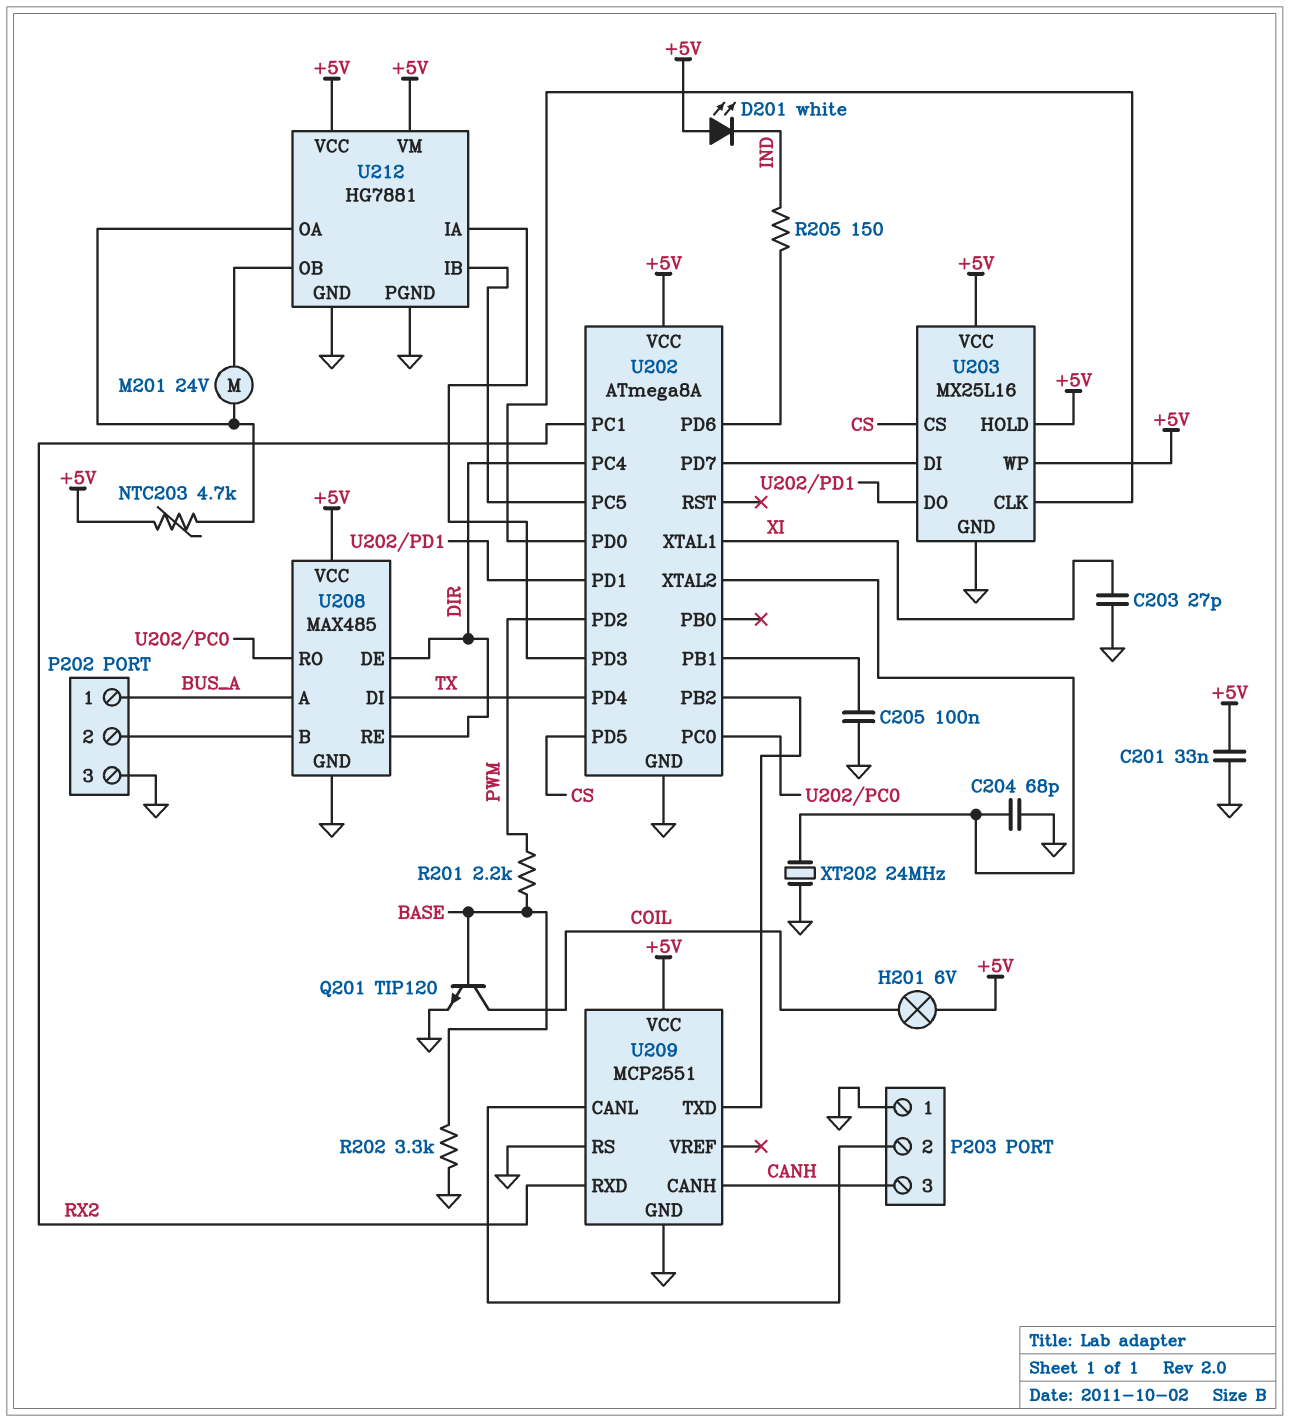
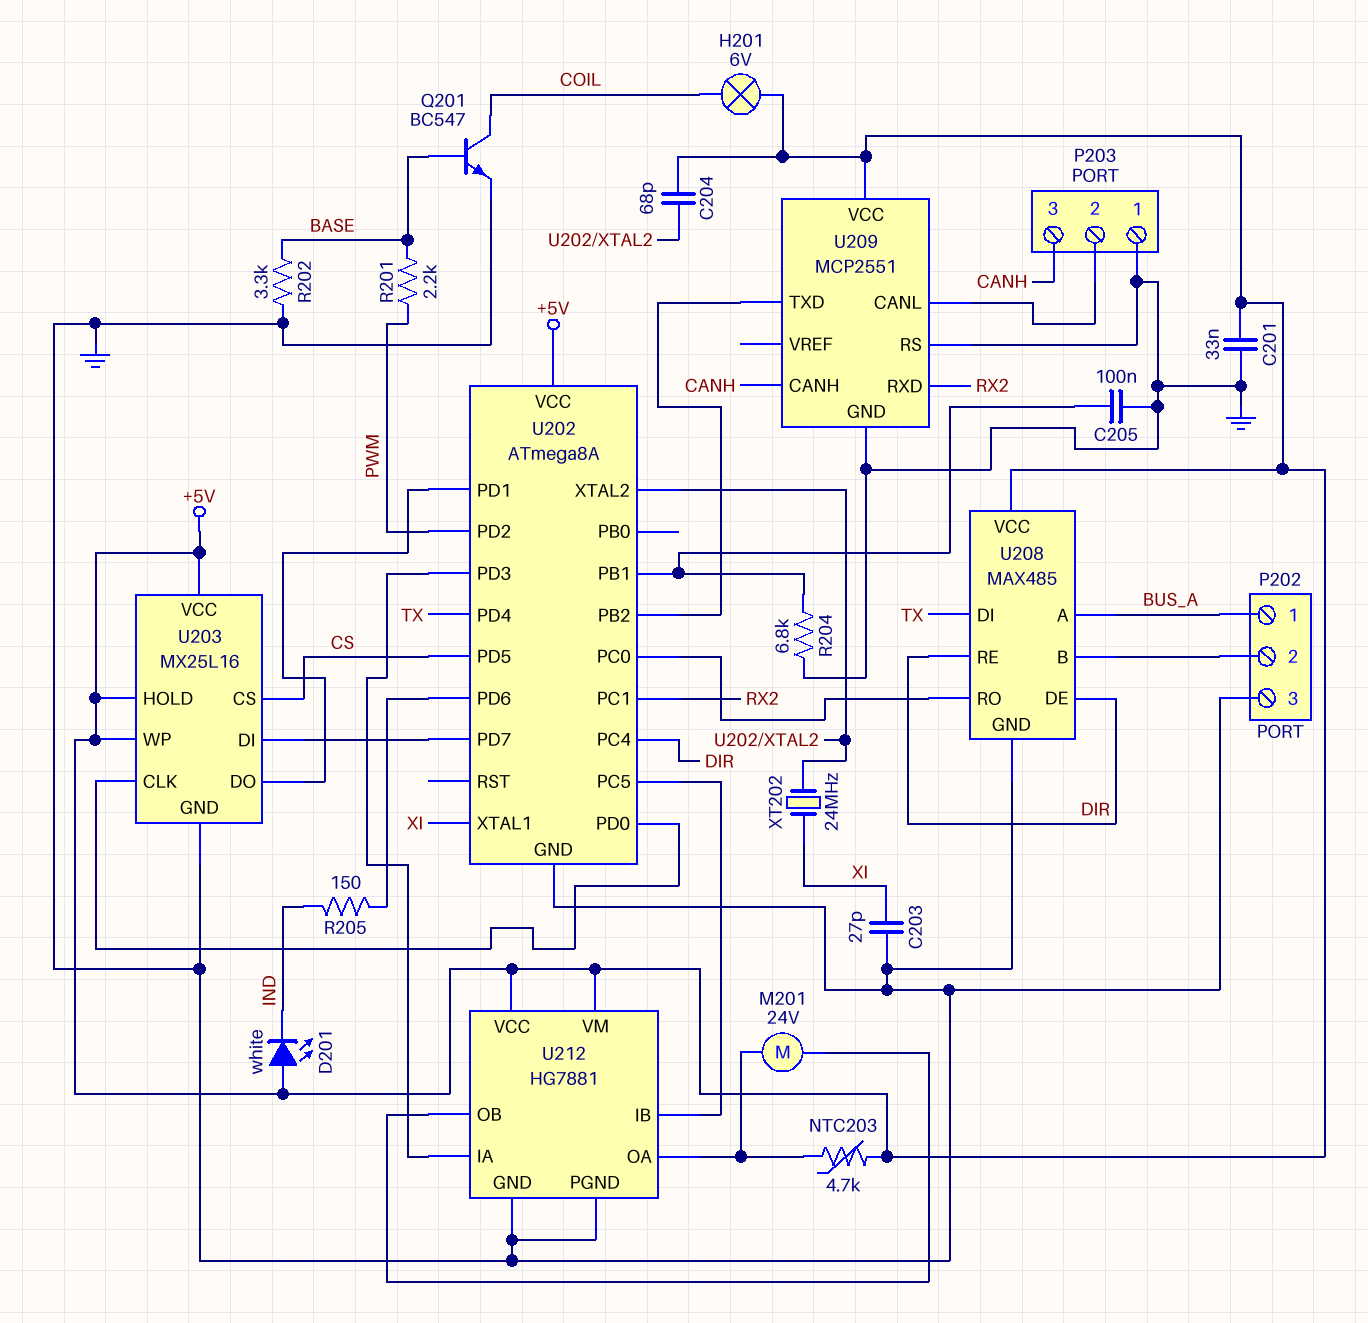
C204: 68pF (GND, U202/XTAL2) -> 68pF (+5V, U202/XTAL2)
Q201: NPN TIP120 (B BASE, C COIL, E GND) -> NPN BC547 (B BASE, C COIL, E GND)
R204: none -> 6.8k (GND, U202/PB1)
XT202: 24MHz (GND, U202/XTAL2) -> 24MHz (U202/XTAL2, XI)

